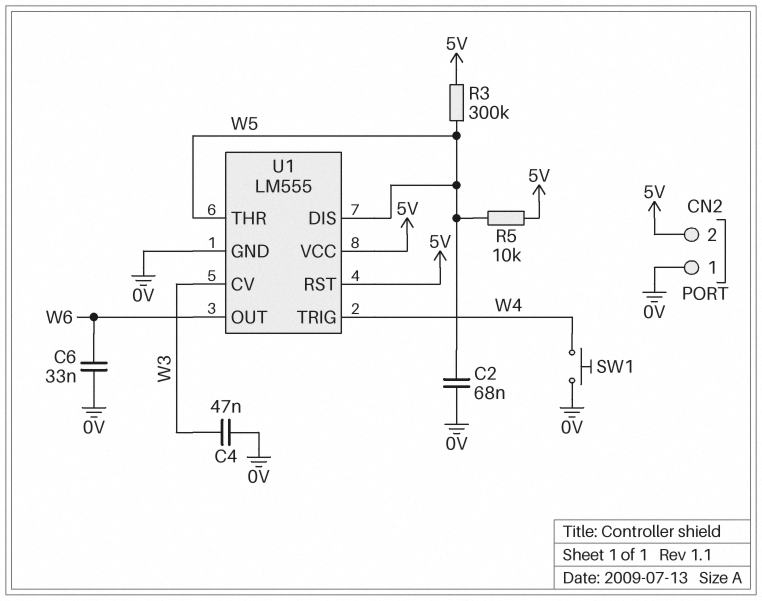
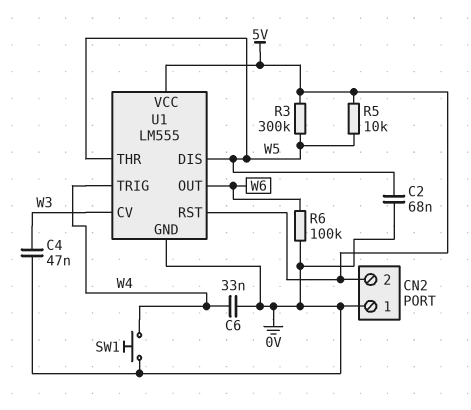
C6: 33nF (0V, W6) -> 33nF (0V, W4)
R6: none -> 100k (0V, W6)

